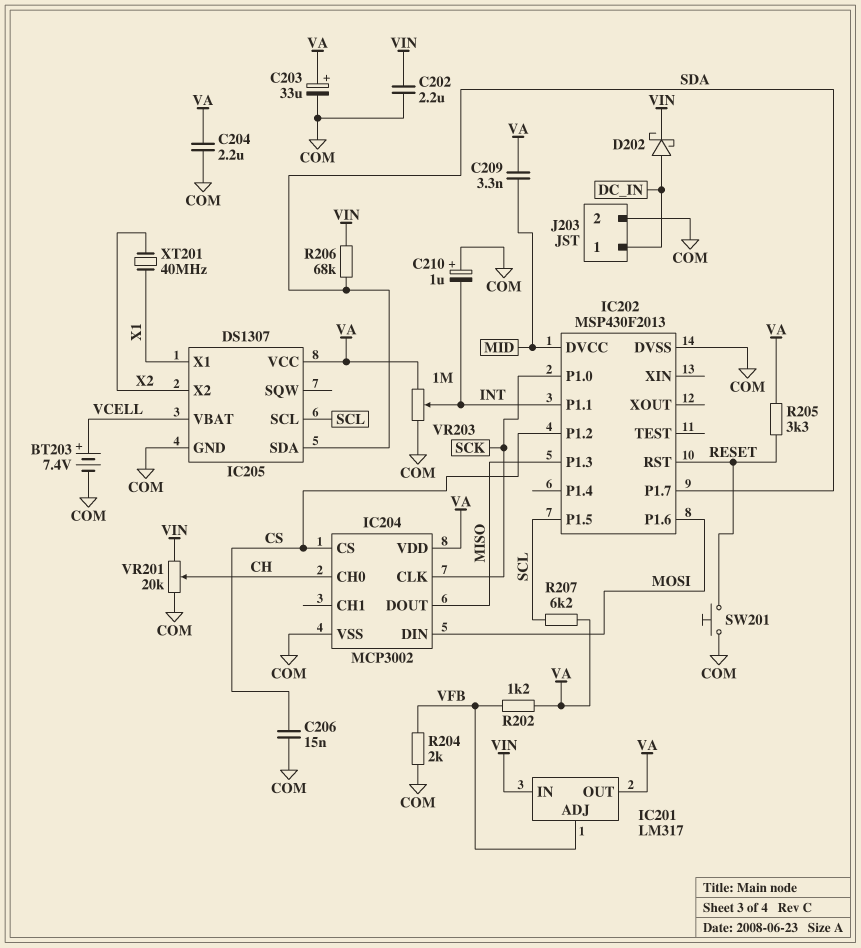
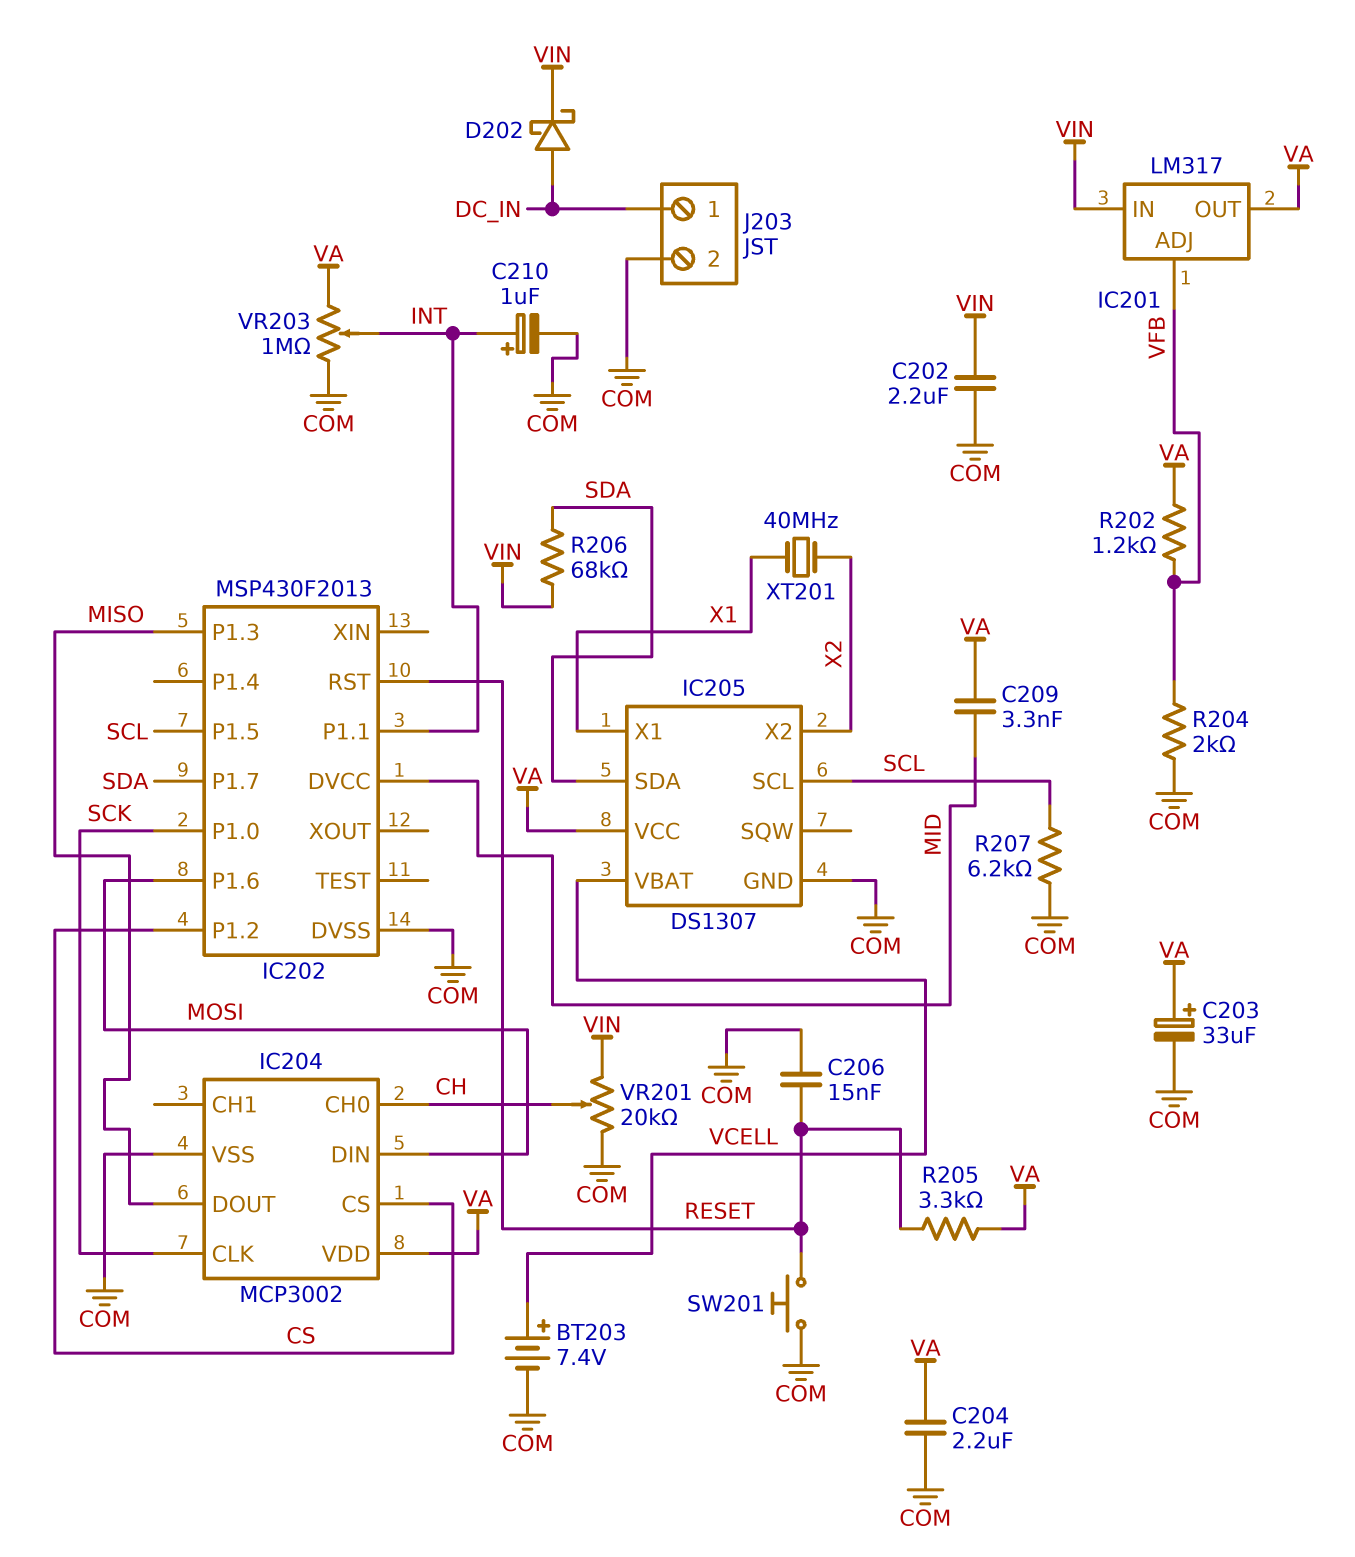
C206: 15nF (COM, CS) -> 15nF (COM, RESET)
C210: 1uF (plus COM, minus INT) -> 1uF (plus INT, minus COM)
R207: 6.2k (SCL, VA) -> 6.2k (COM, SCL)

